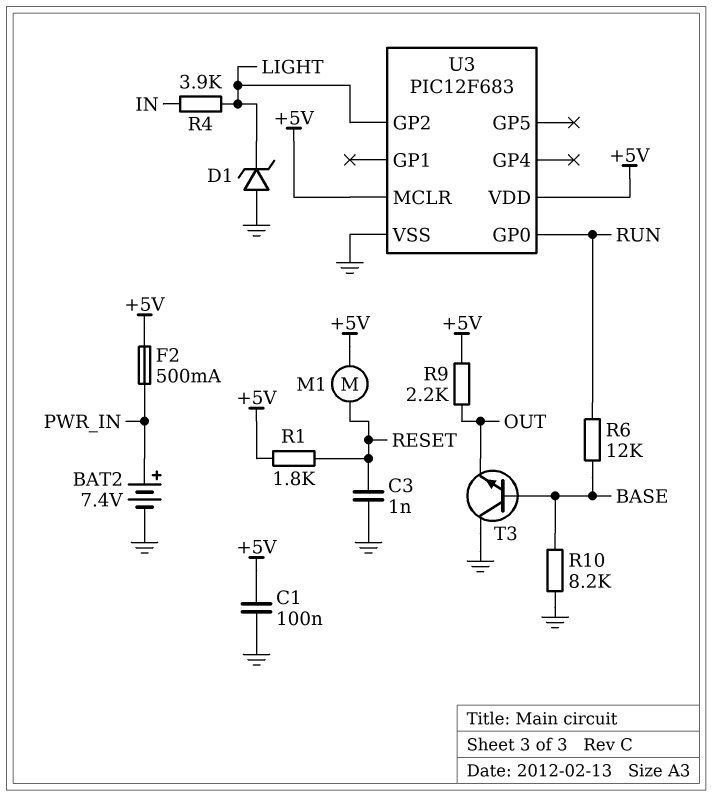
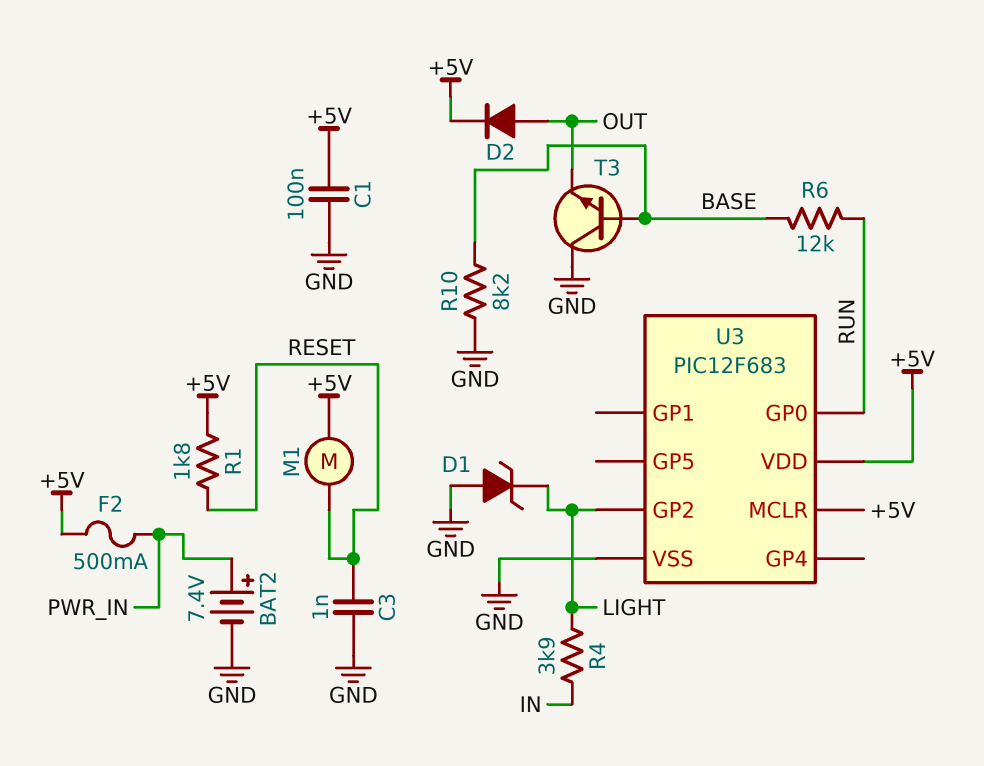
D2: none -> diode (A OUT, K +5V)
R9: 2.2k (+5V, OUT) -> none

